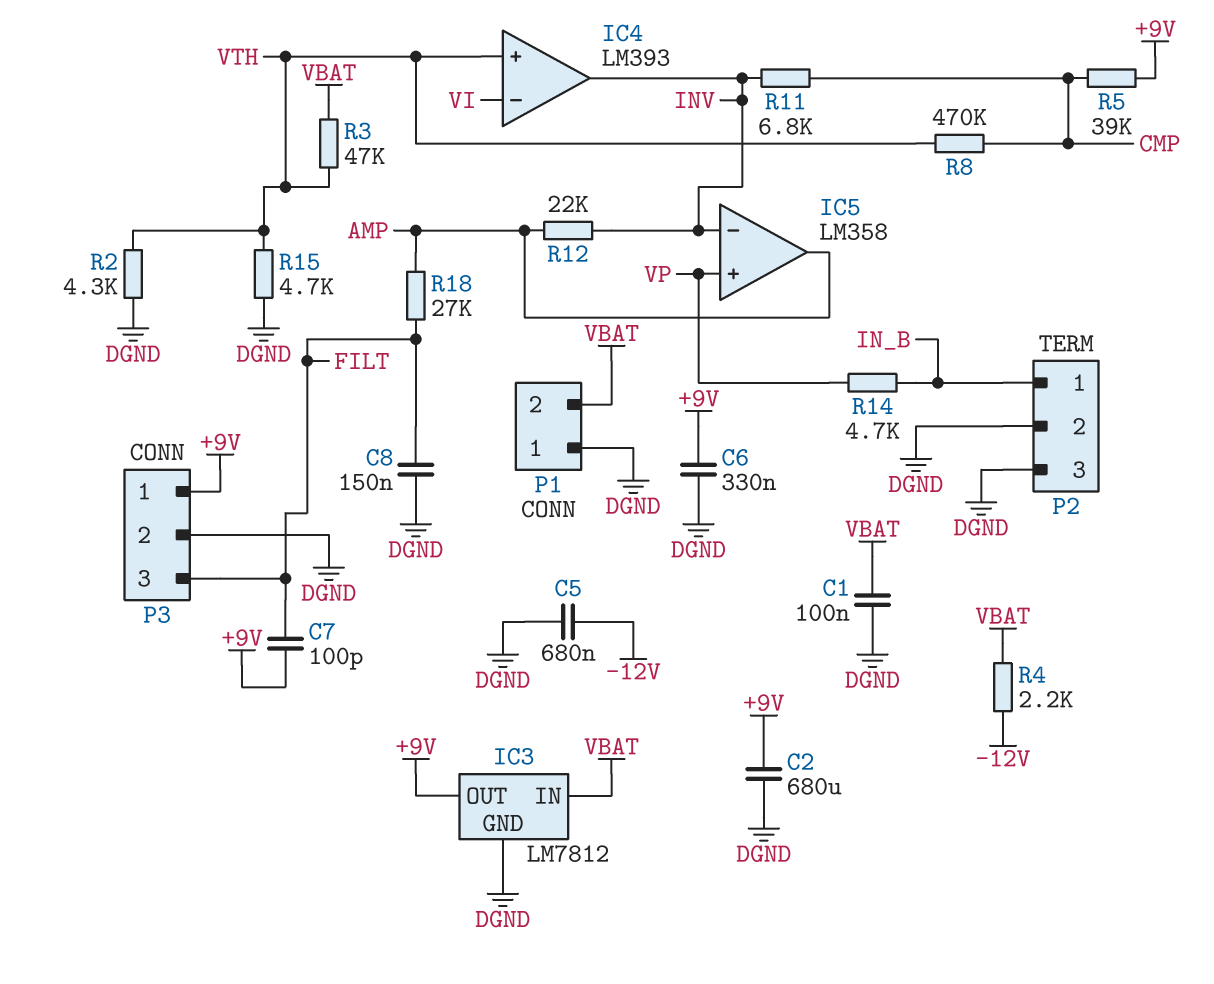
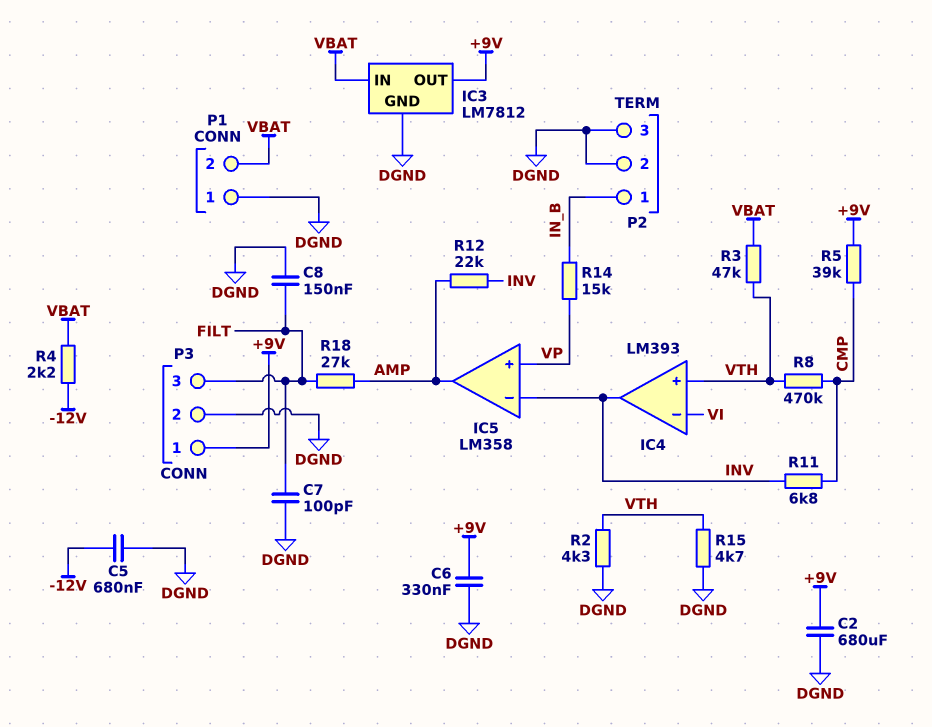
C1: 100nF (DGND, VBAT) -> none
C7: 100pF (+9V, FILT) -> 100pF (DGND, FILT)
R14: 4.7k (IN_B, VP) -> 15k (IN_B, VP)

